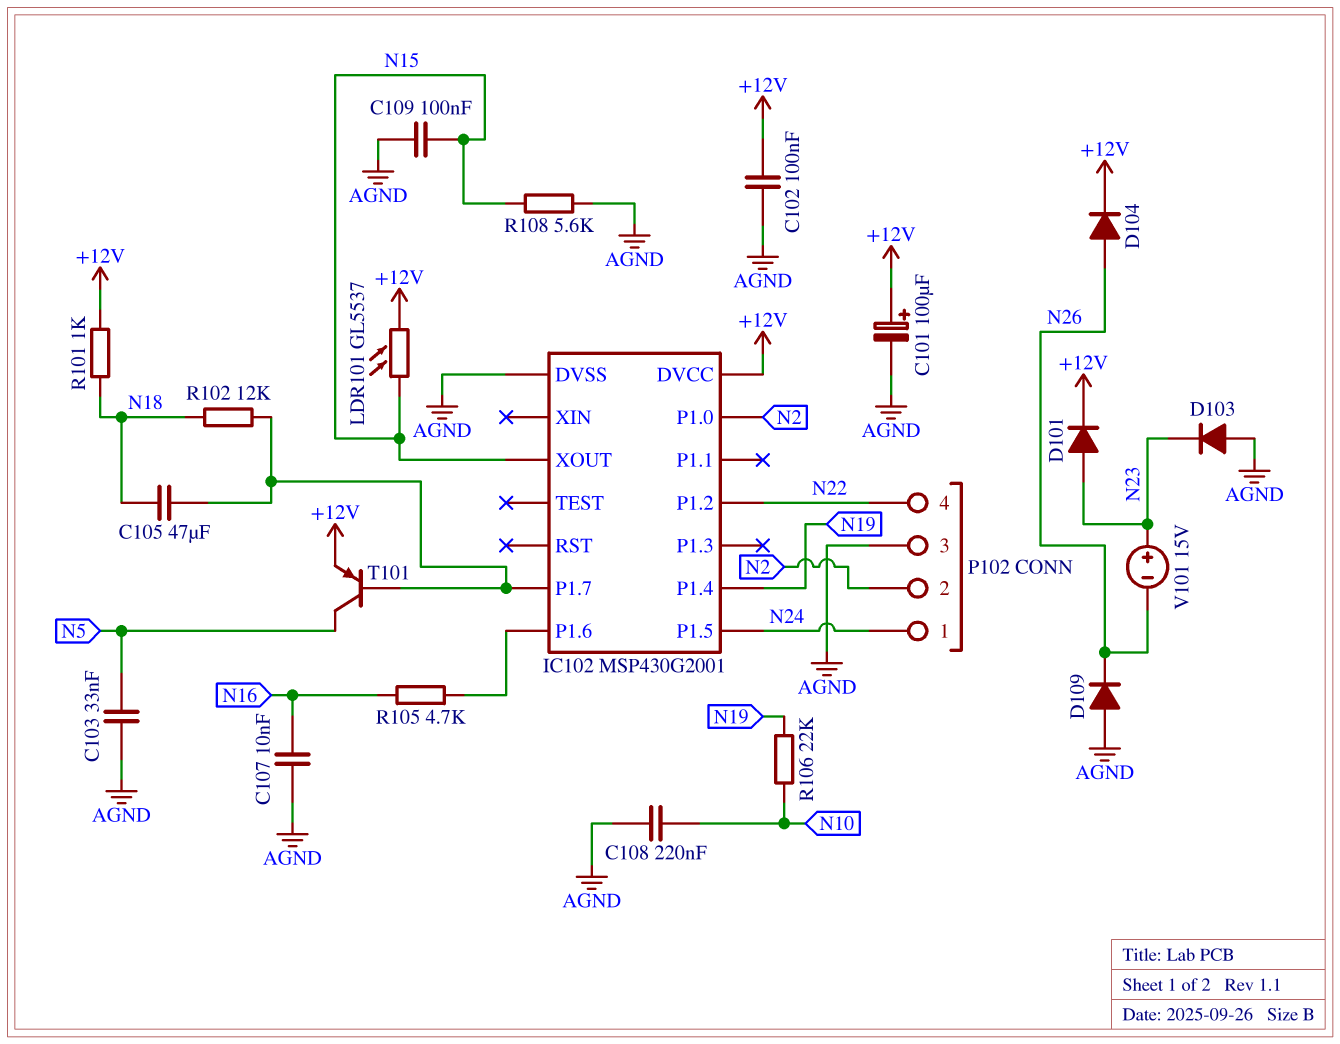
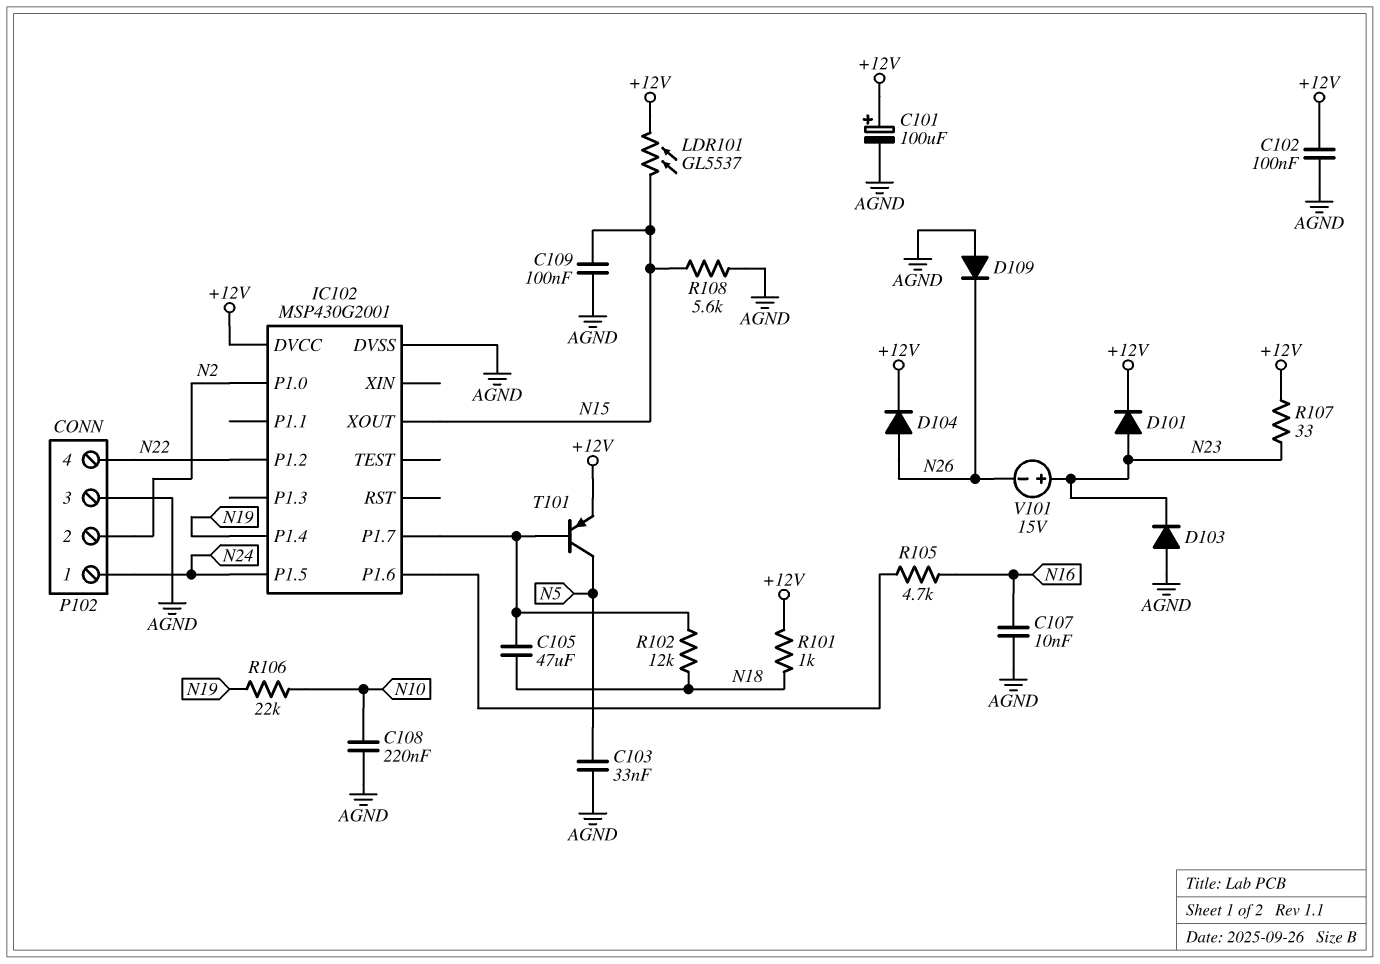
R107: none -> 33 (+12V, N23)

